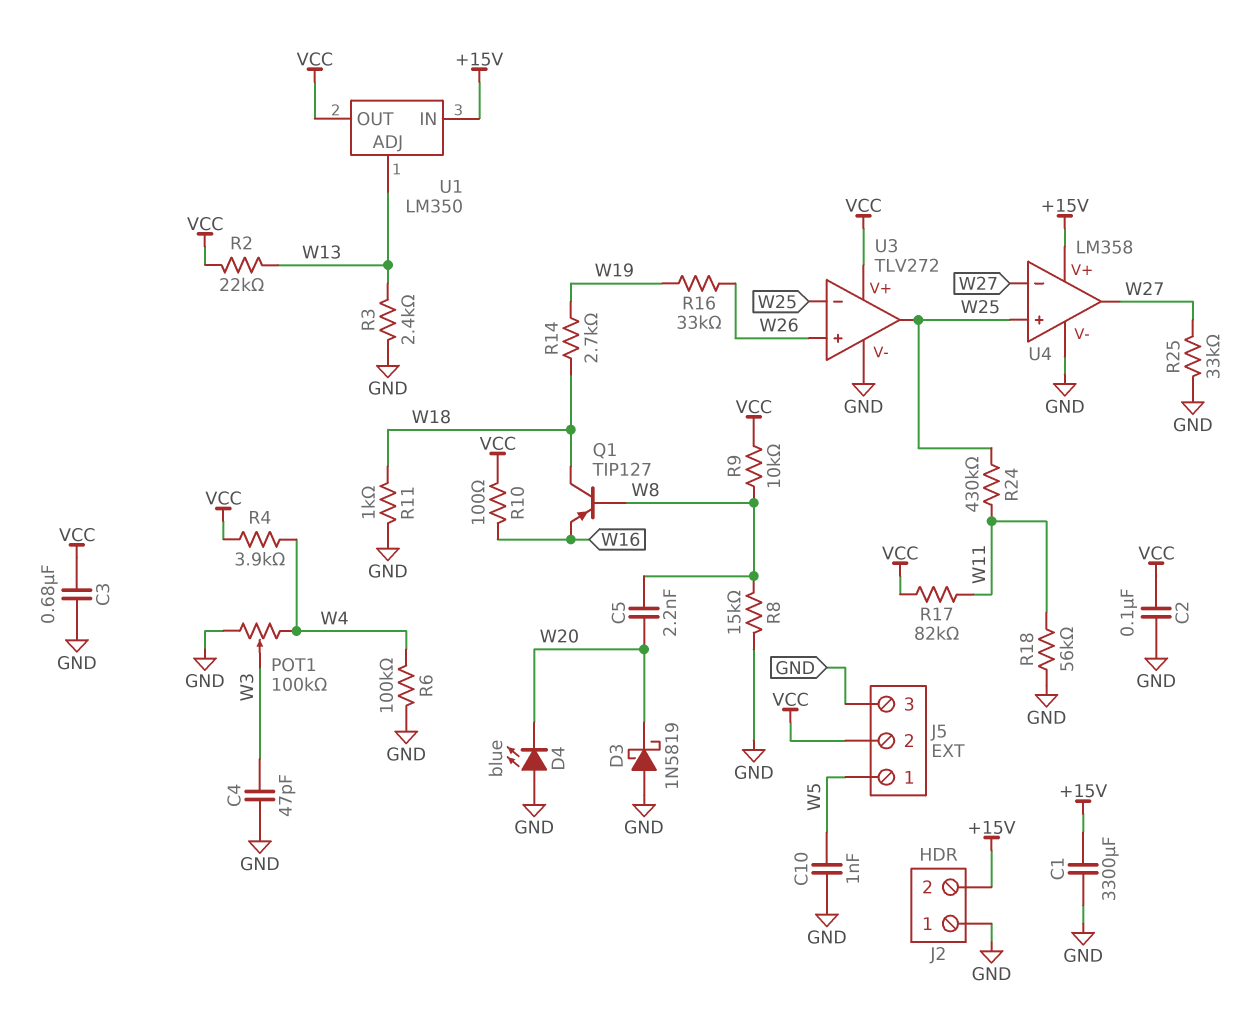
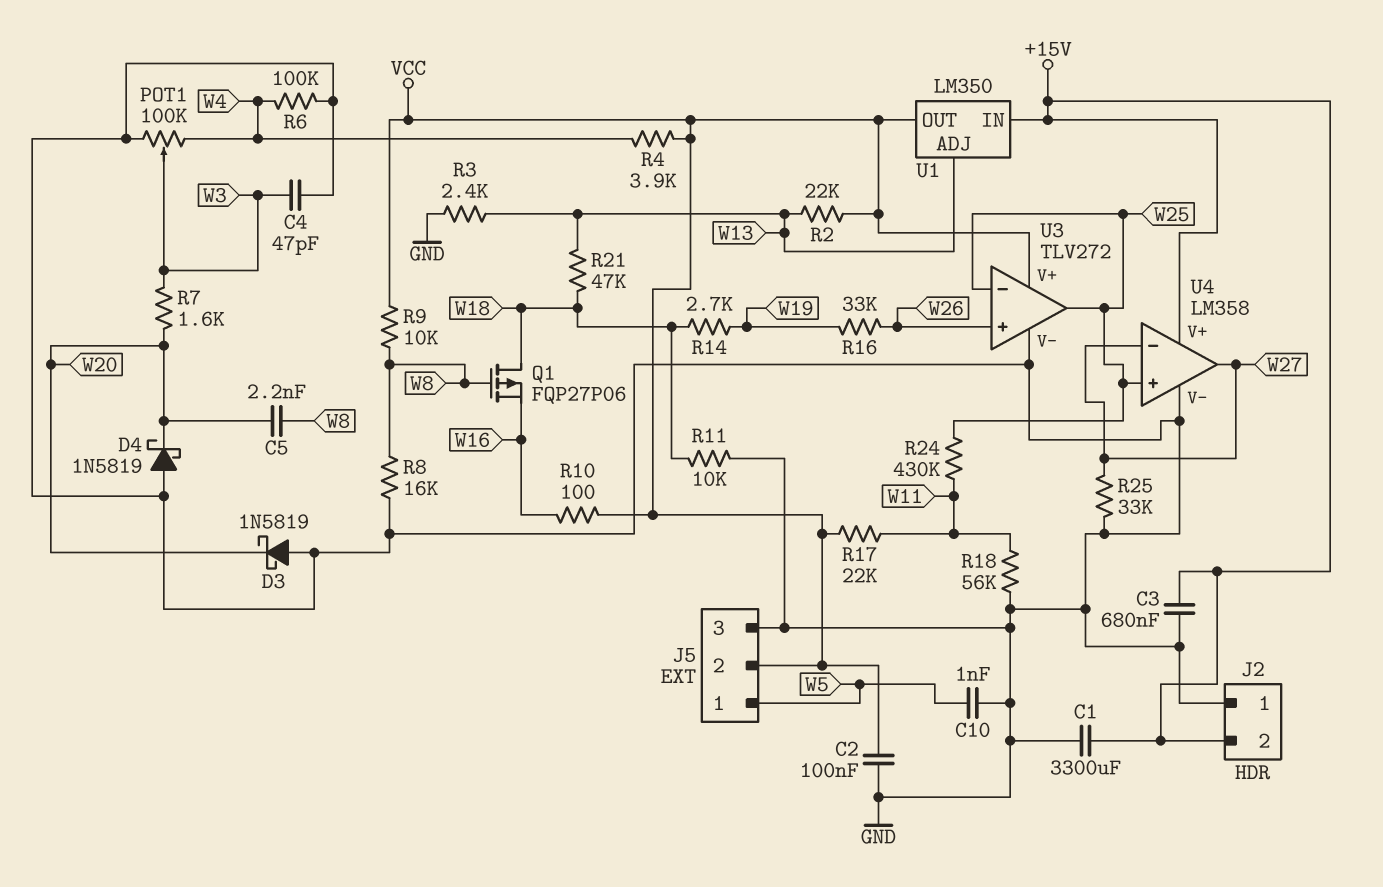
C3: 680nF (GND, VCC) -> 680nF (+15V, GND)
D4: LED blue (A GND, K W20) -> schottky 1N5819 (A GND, K W20)
Q1: PNP TIP127 (B W8, C W18, E W16) -> PMOS FQP27P06 (G W8, D W18, S W16)
R7: none -> 1.6k (W3, W20)
R8: 15k (GND, W8) -> 16k (GND, W8)
R11: 1k (GND, W18) -> 10k (GND, W18)
R17: 82k (VCC, W11) -> 22k (VCC, W11)
R21: none -> 47k (W13, W18)

